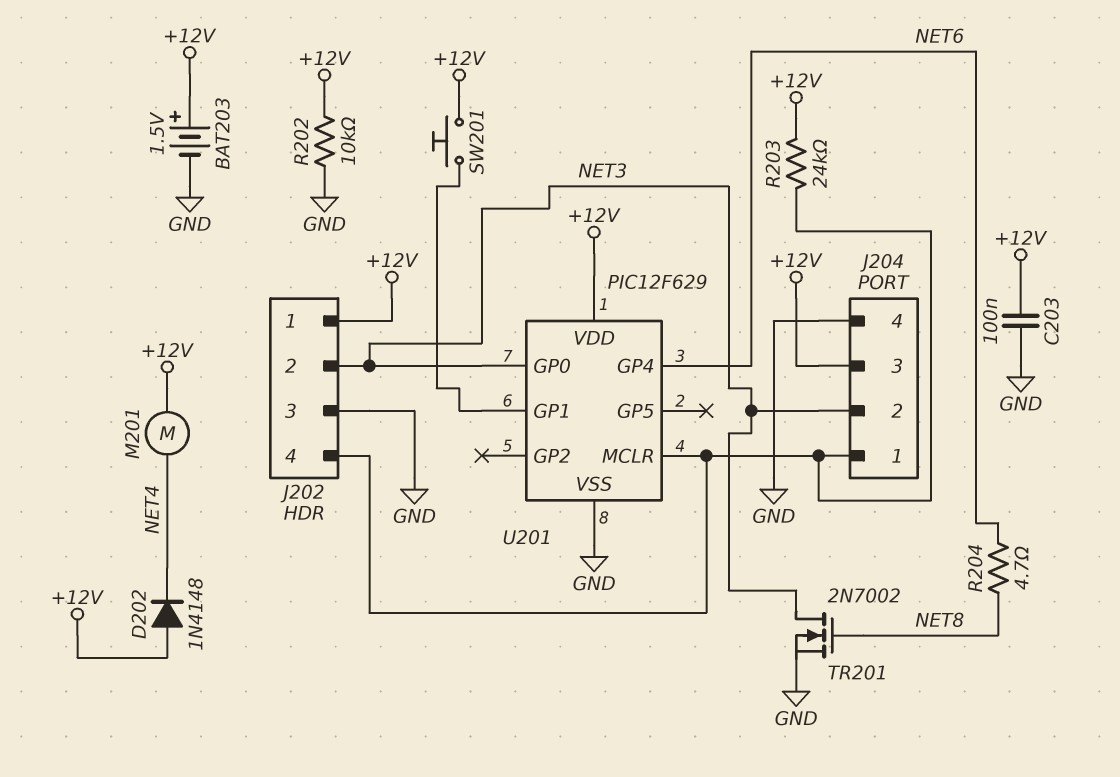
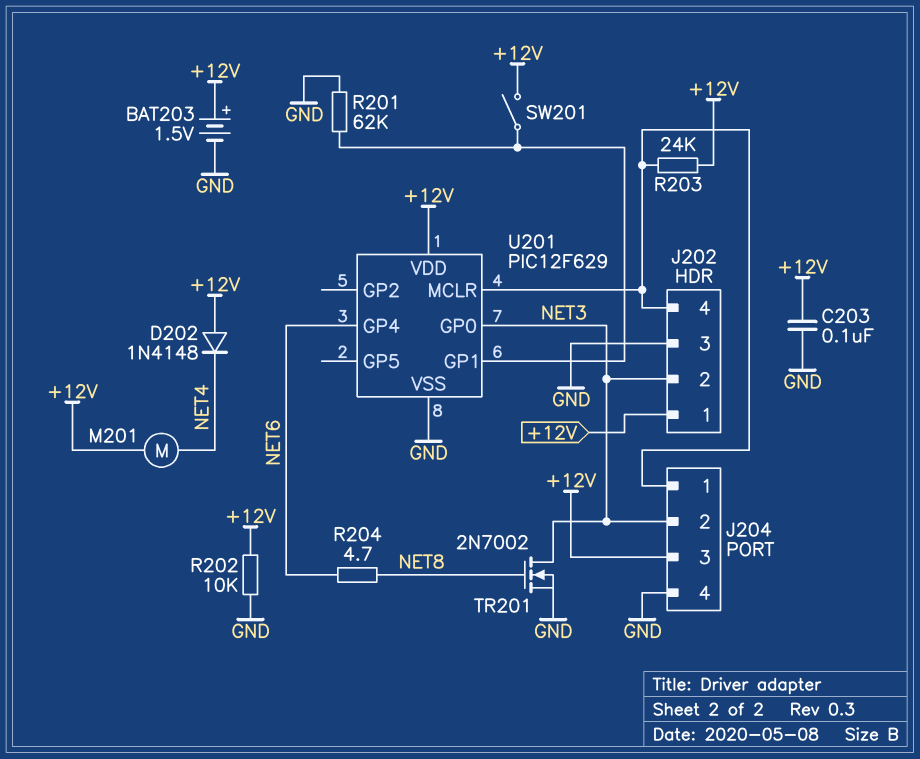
R201: none -> 62k (GND, U201/GP1)
SW201: button (+12V, U201/GP1) -> switch (+12V, U201/GP1)

